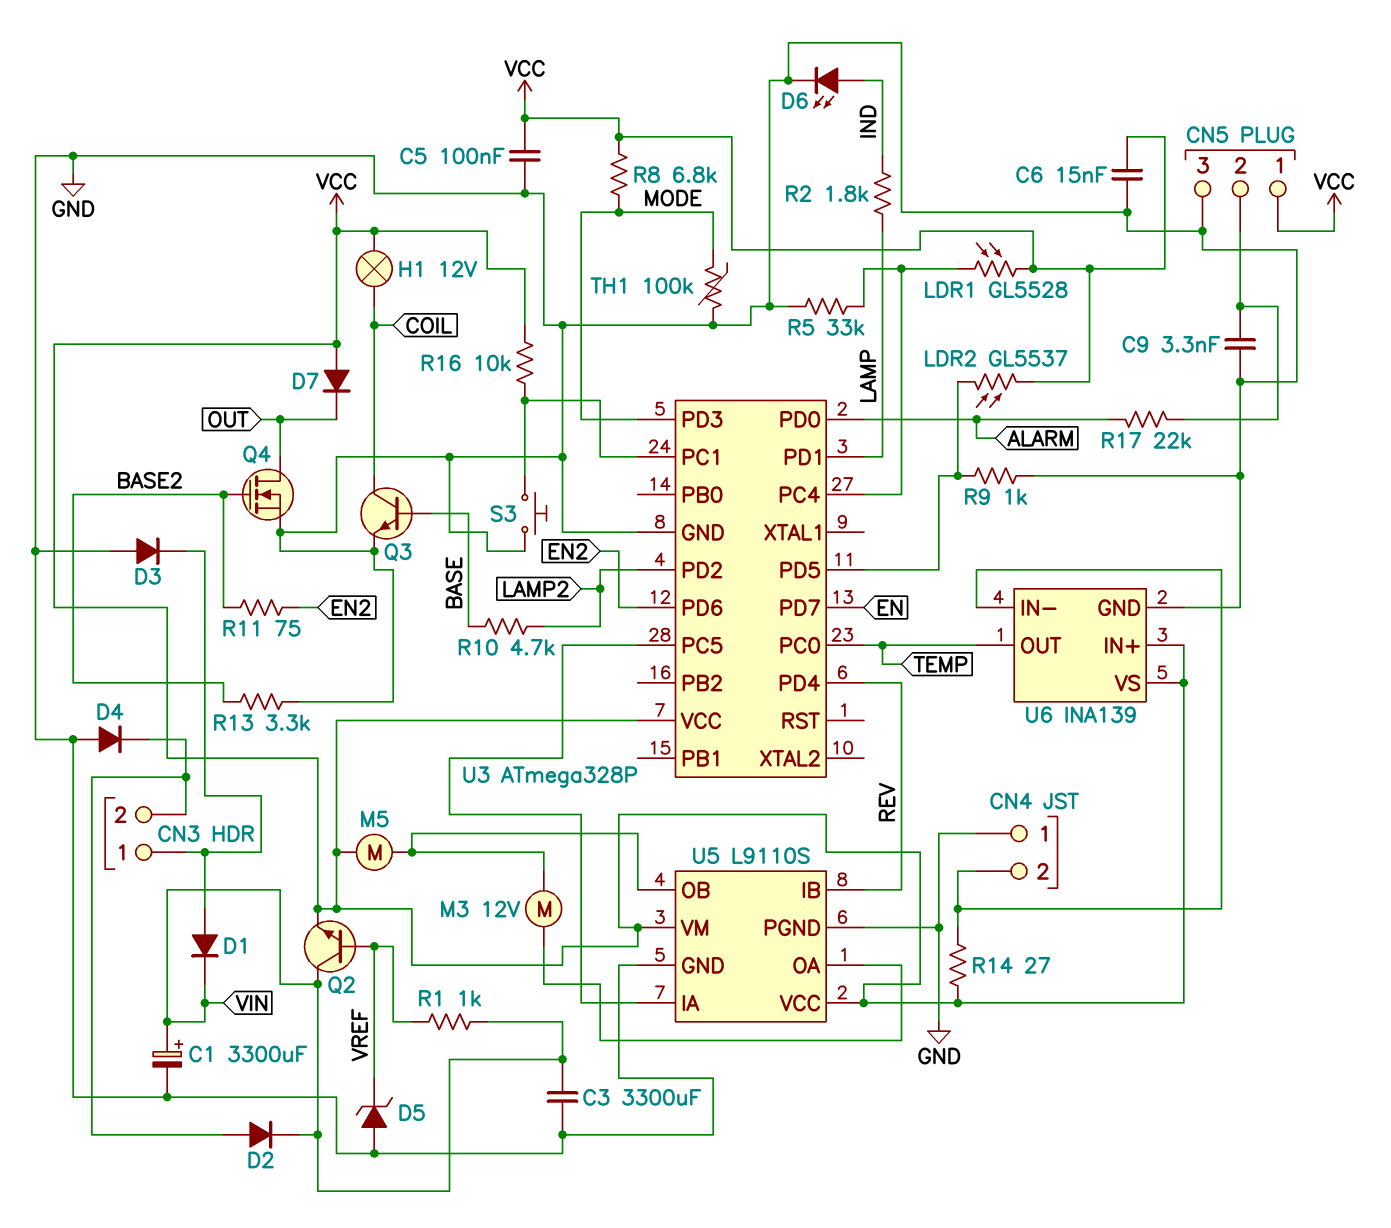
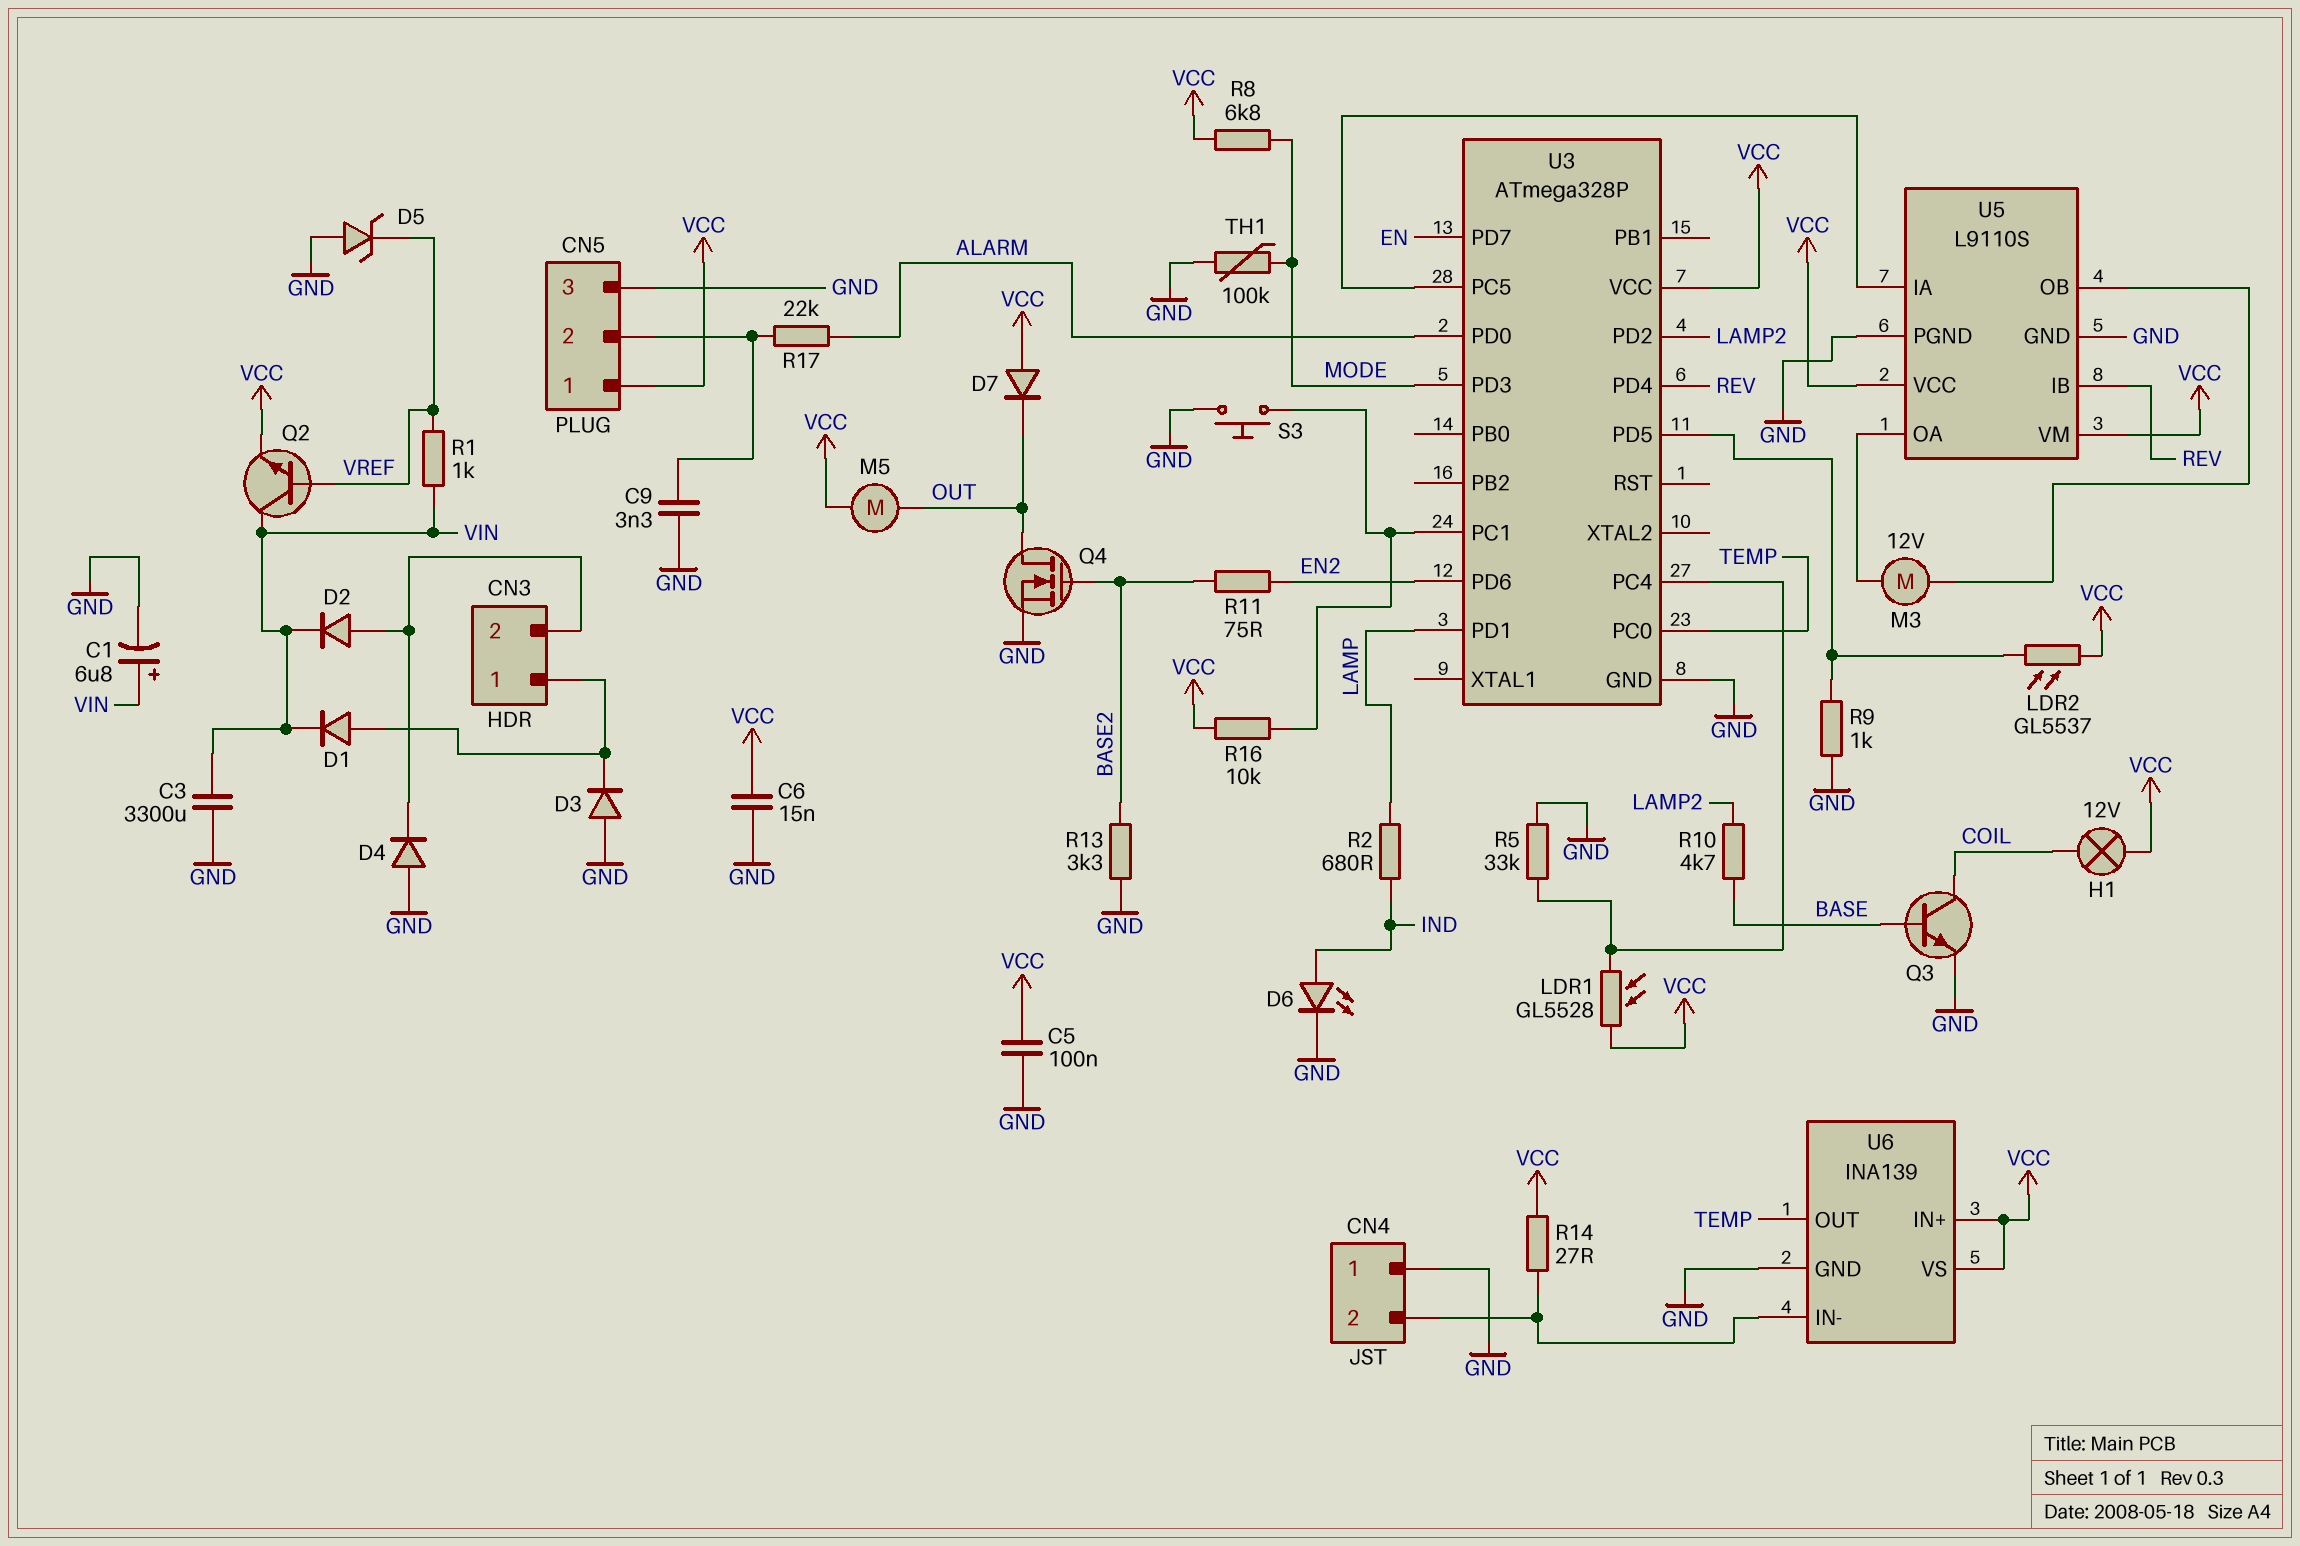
C1: 3300uF (plus VIN, minus GND) -> 6.8uF (plus VIN, minus GND)
M5: motor (U5/OB, VCC) -> motor (OUT, VCC)
R2: 1.8k (IND, LAMP) -> 680 (IND, LAMP)

